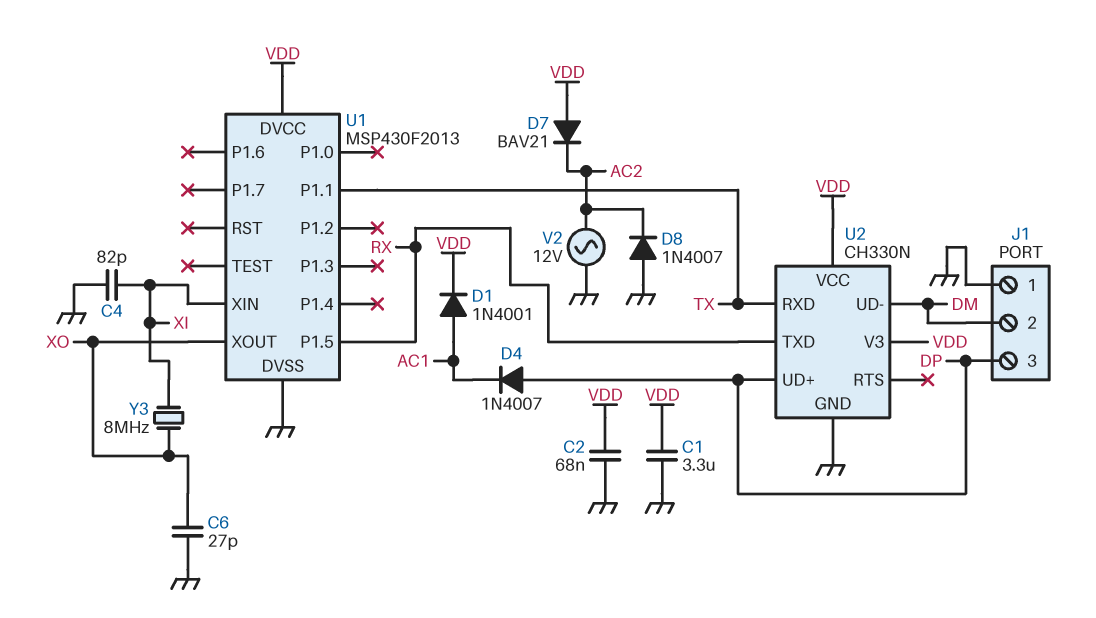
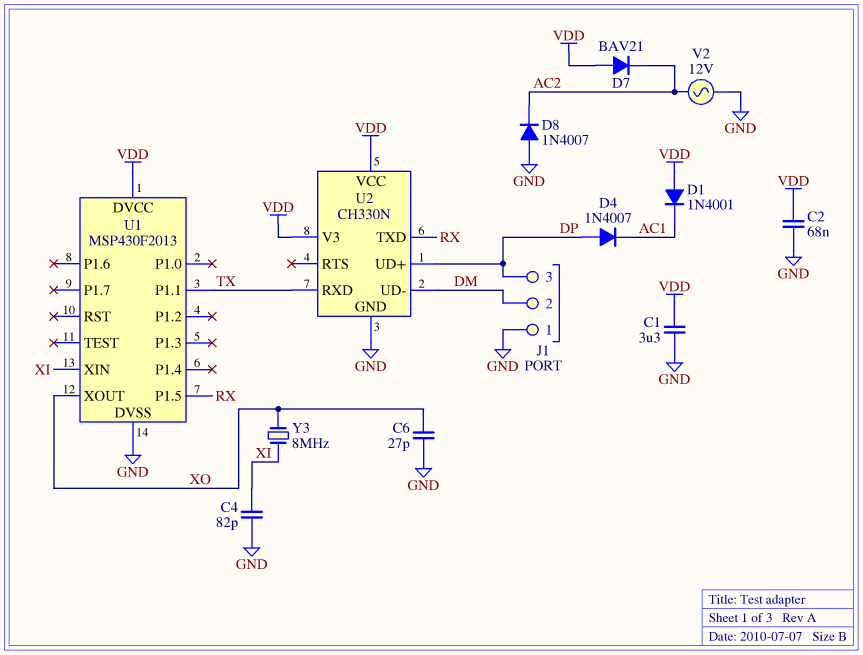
D1: diode 1N4001 (A AC1, K VDD) -> diode 1N4001 (A VDD, K AC1)

